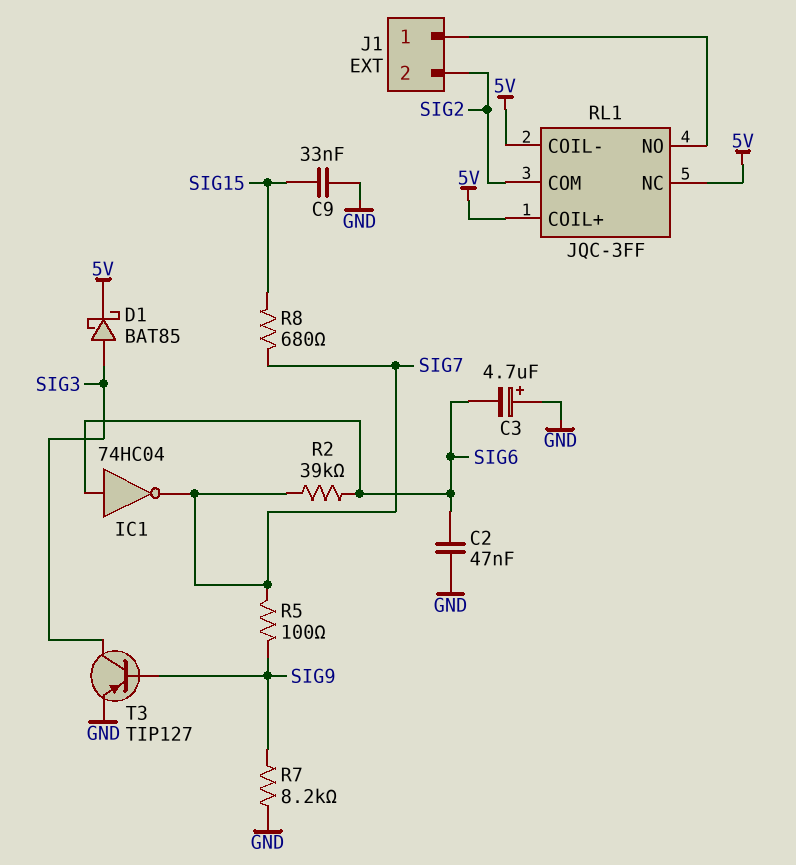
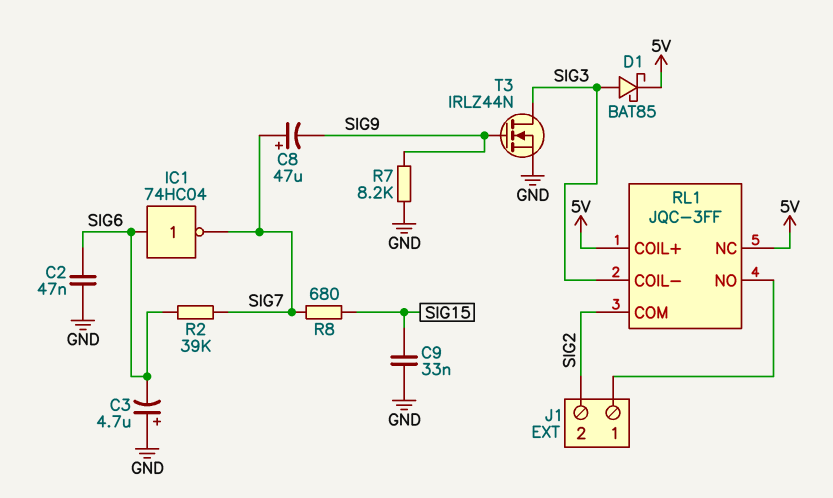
C8: none -> 47uF (plus SIG7, minus SIG9)
R5: 100 (SIG7, SIG9) -> none
RL1 pin COIL-: 5V -> SIG3
T3: PNP TIP127 (B SIG9, C SIG3, E GND) -> NMOS IRLZ44N (G SIG9, D SIG3, S GND)

